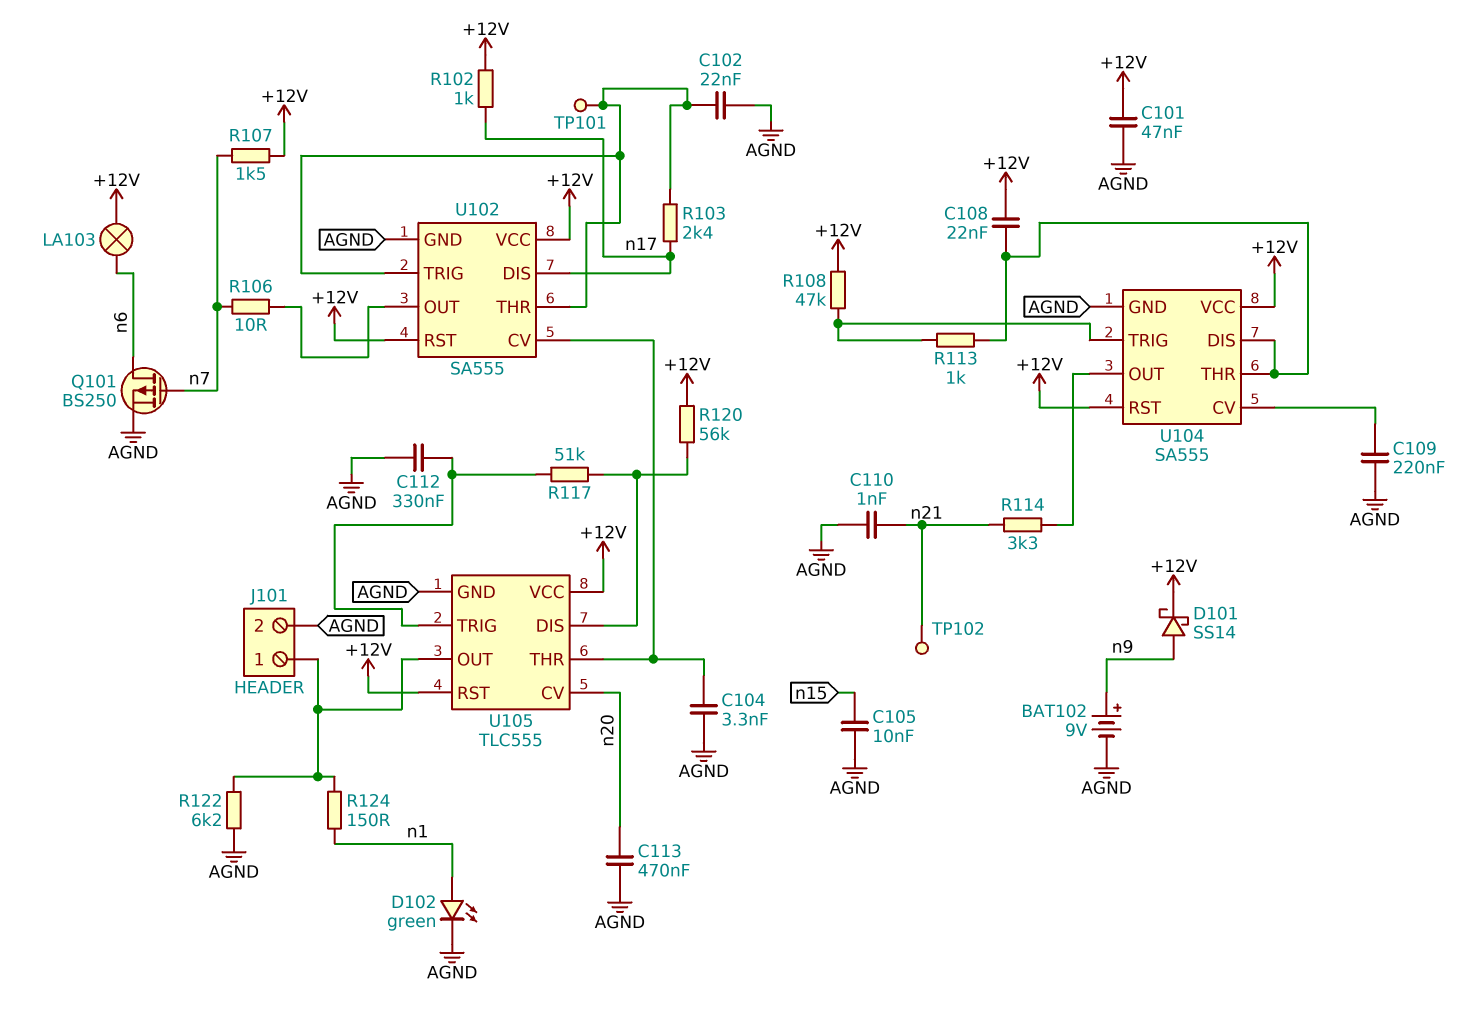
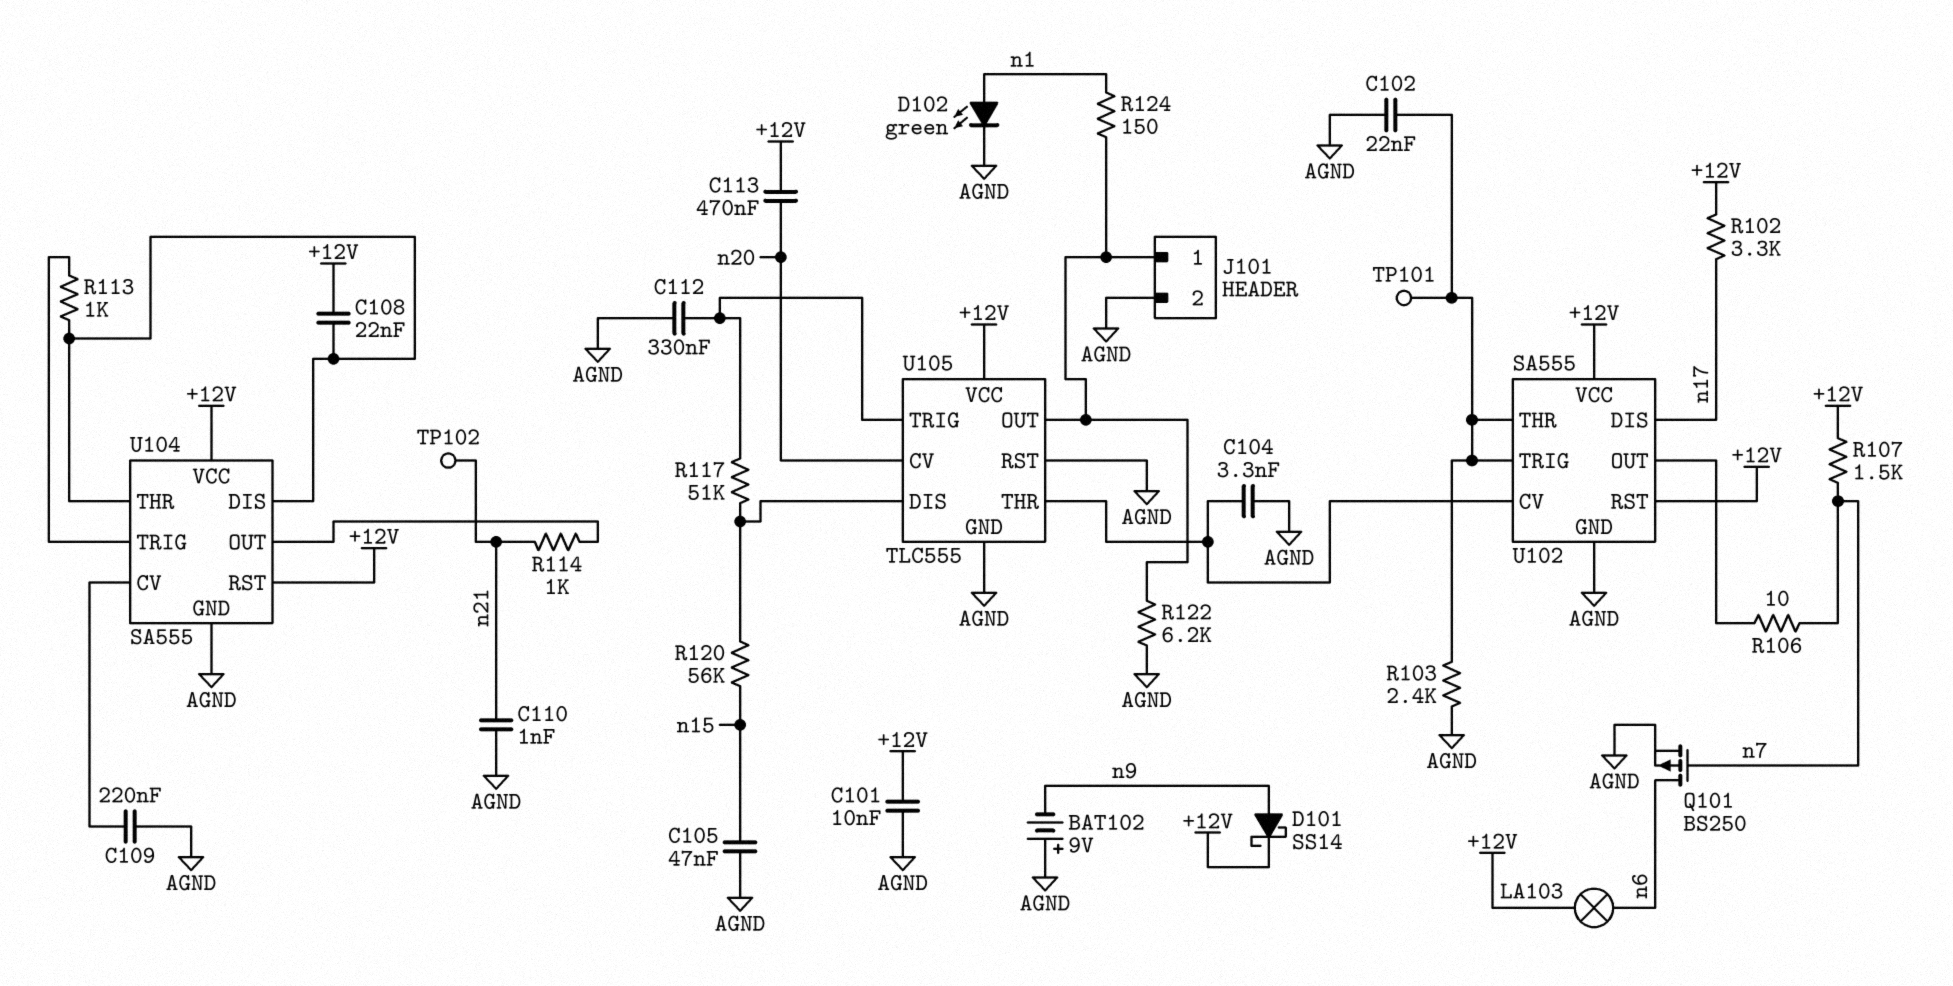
BAT102: 9V (plus n9, minus AGND) -> 9V (plus AGND, minus n9)
C101: 47nF (+12V, AGND) -> 10nF (+12V, AGND)
C105: 10nF (AGND, n15) -> 47nF (AGND, n15)
C113: 470nF (AGND, n20) -> 470nF (+12V, n20)
R102: 1k (+12V, n17) -> 3.3k (+12V, n17)
R103: 2.4k (U102/THR, n17) -> 2.4k (AGND, U102/THR)
R108: 47k (+12V, U104/TRIG) -> none
R114: 3.3k (U104/OUT, n21) -> 1k (U104/OUT, n21)
R120: 56k (+12V, U105/DIS) -> 56k (U105/DIS, n15)
U105 pin RST: +12V -> AGND

